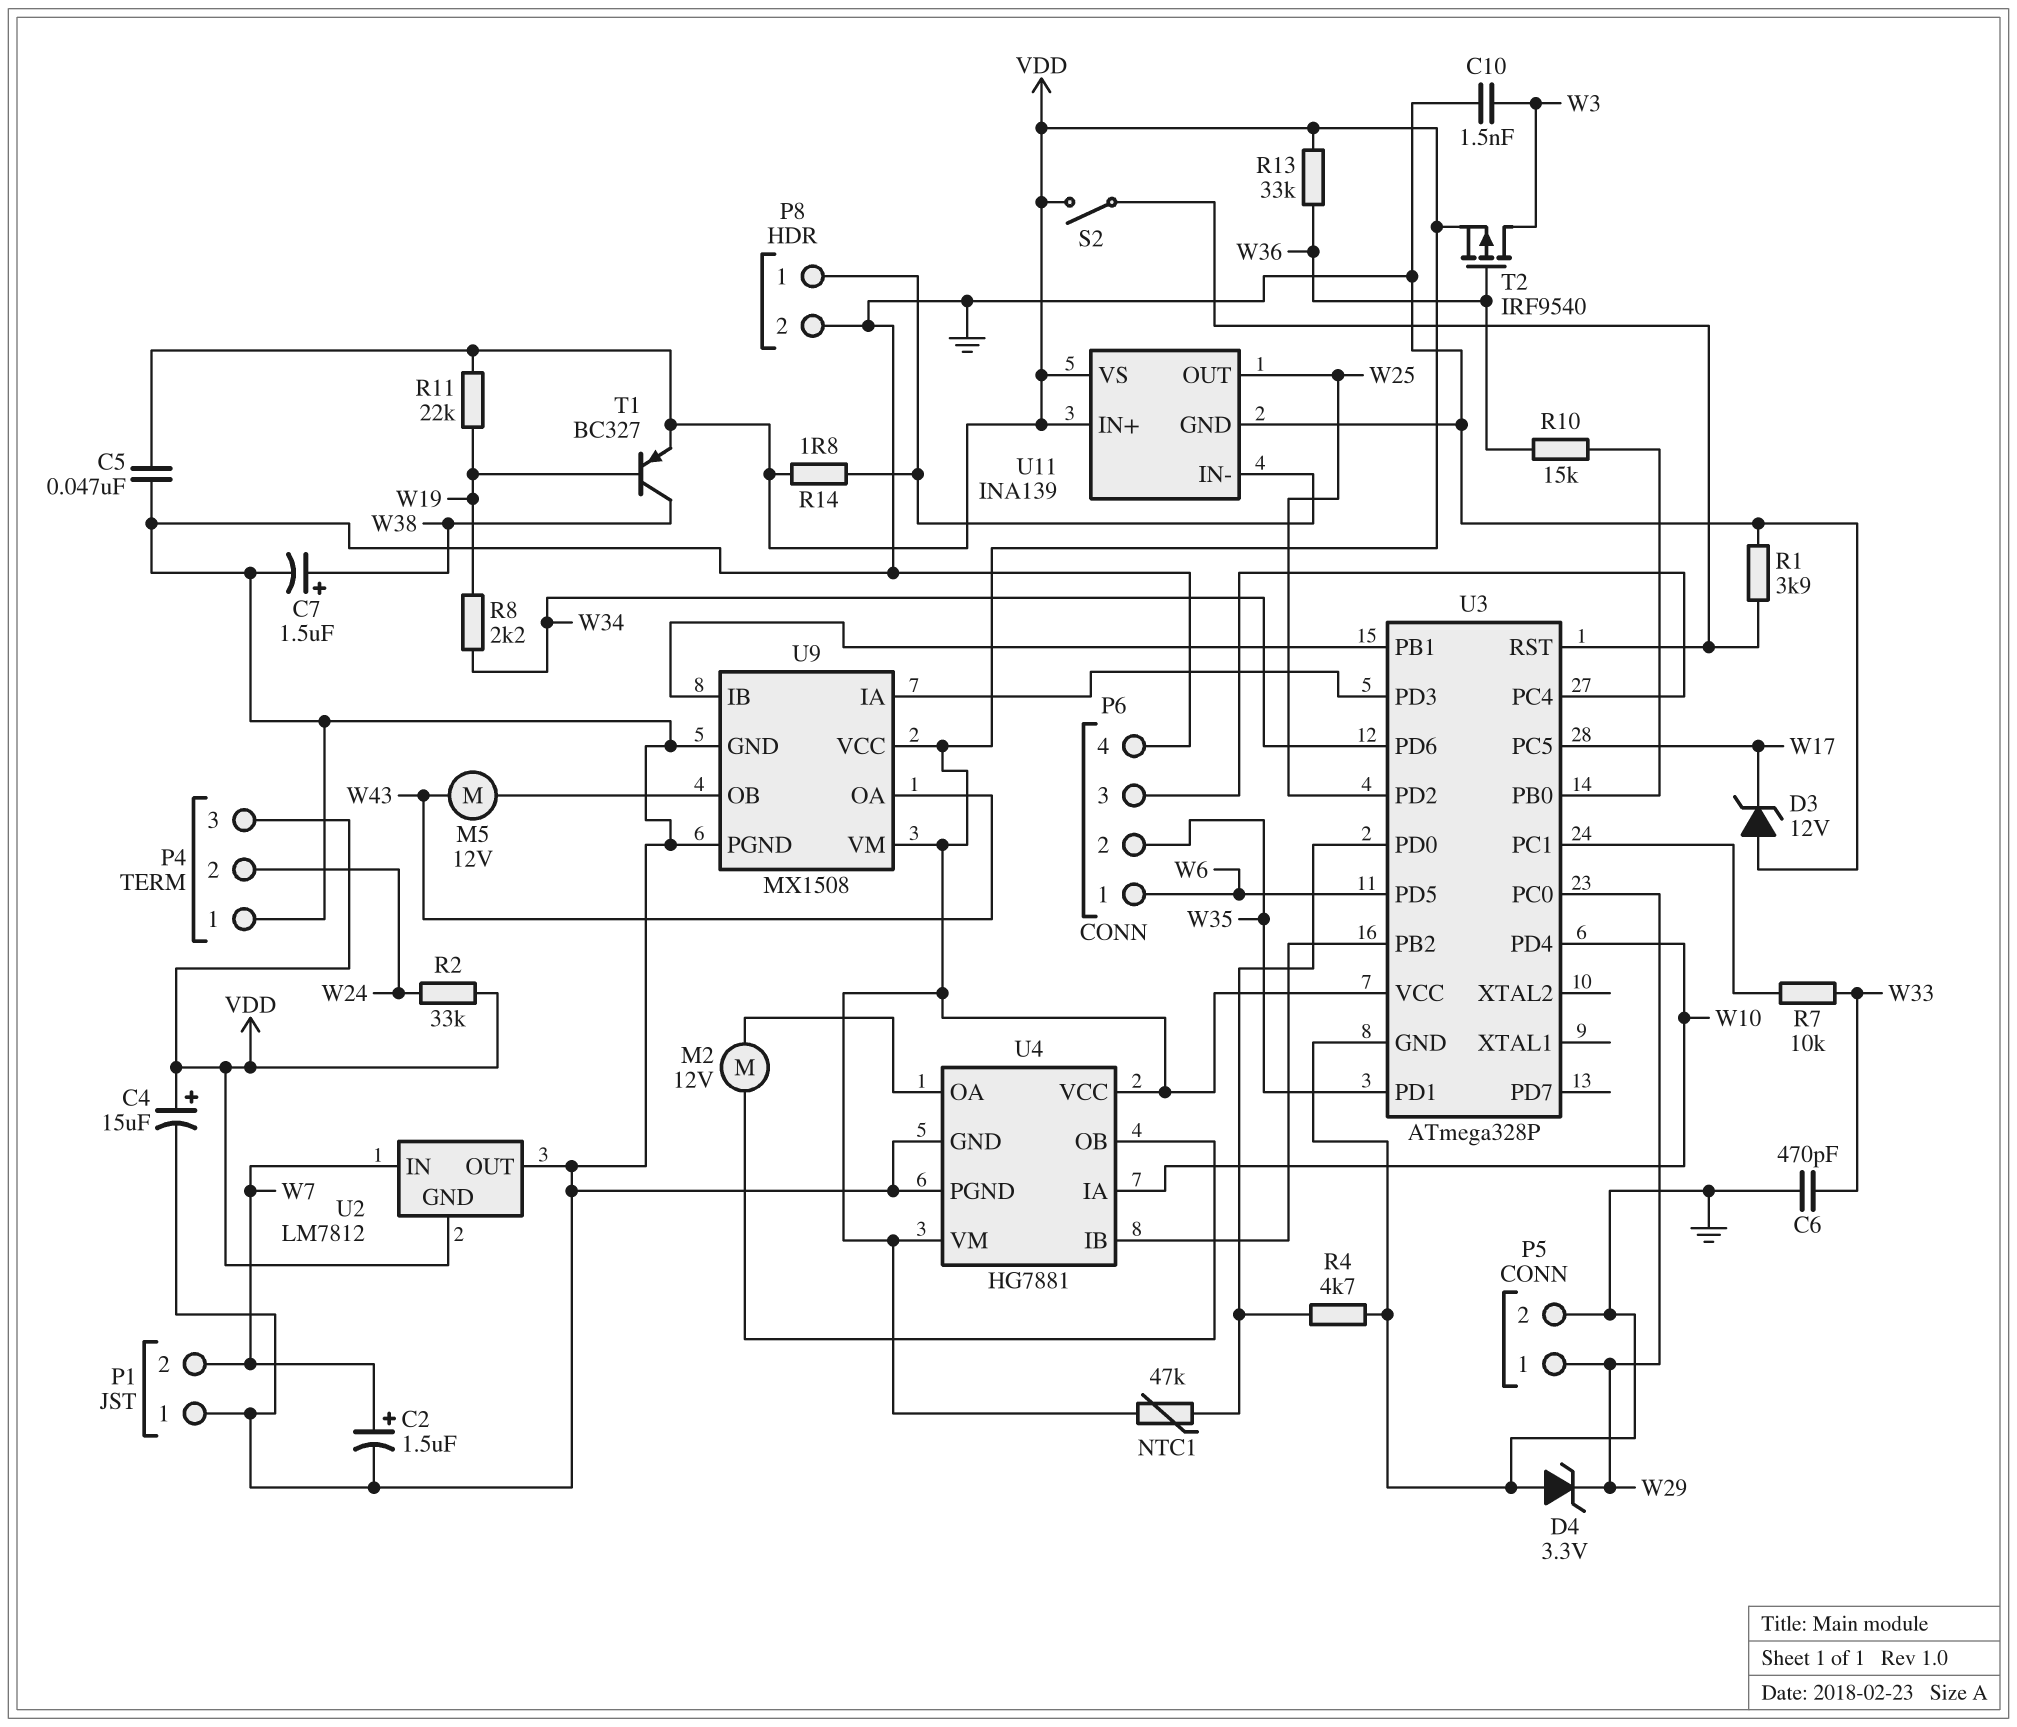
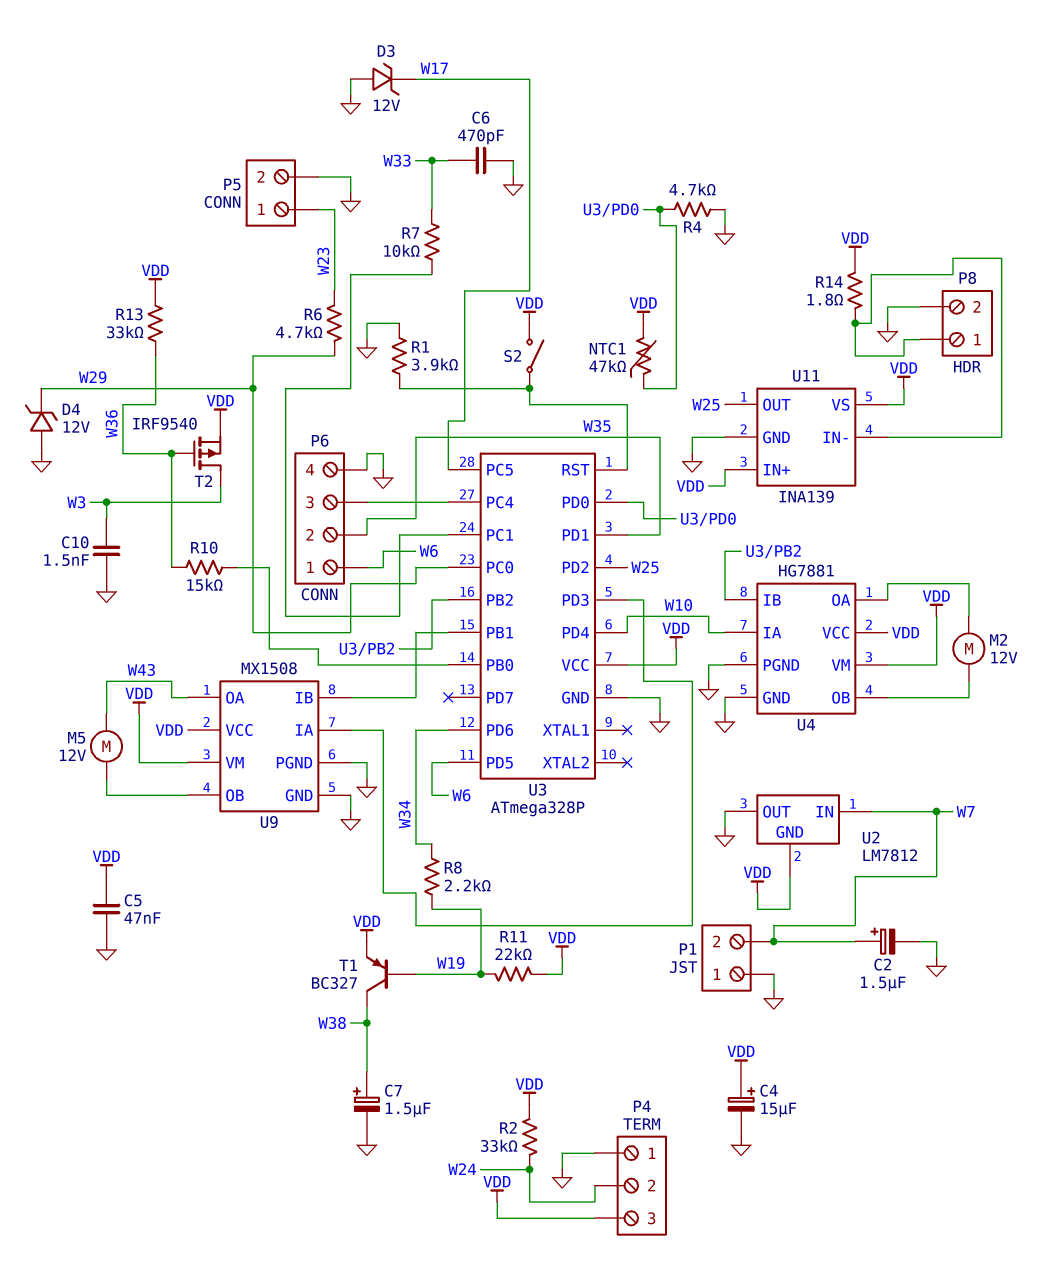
D4: zener 3.3V (A GND, K W29) -> zener 12V (A GND, K W29)
P5 pin 1: W29 -> W23
R6: none -> 4.7k (W23, W29)

